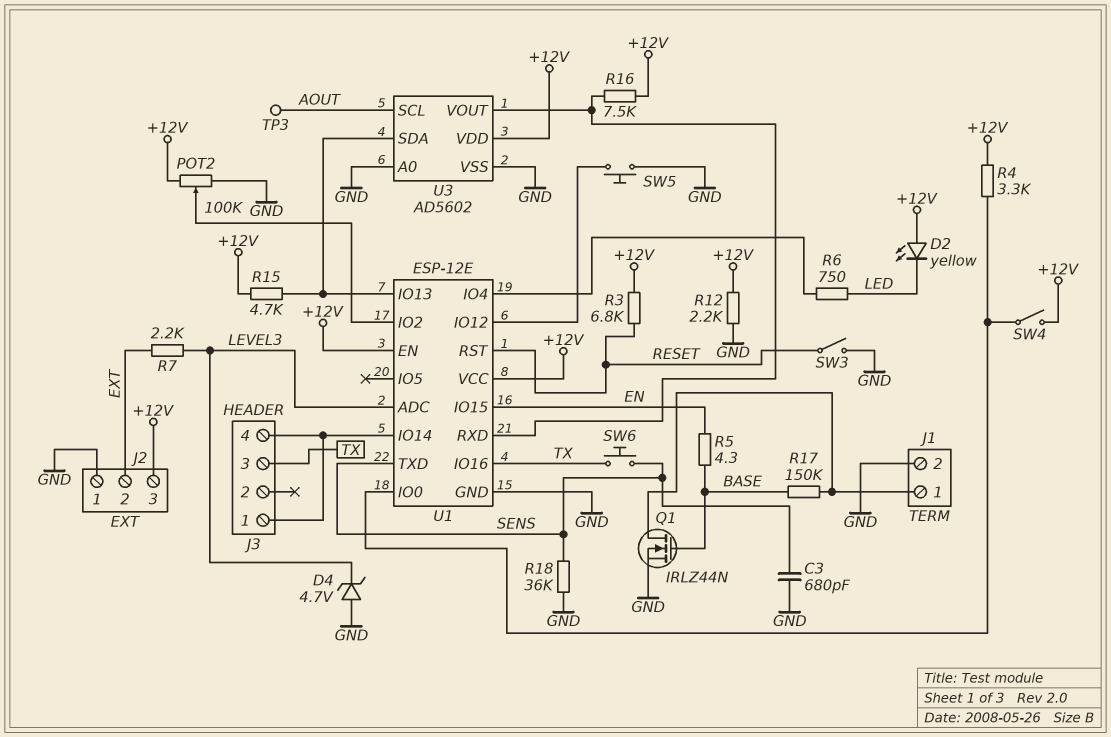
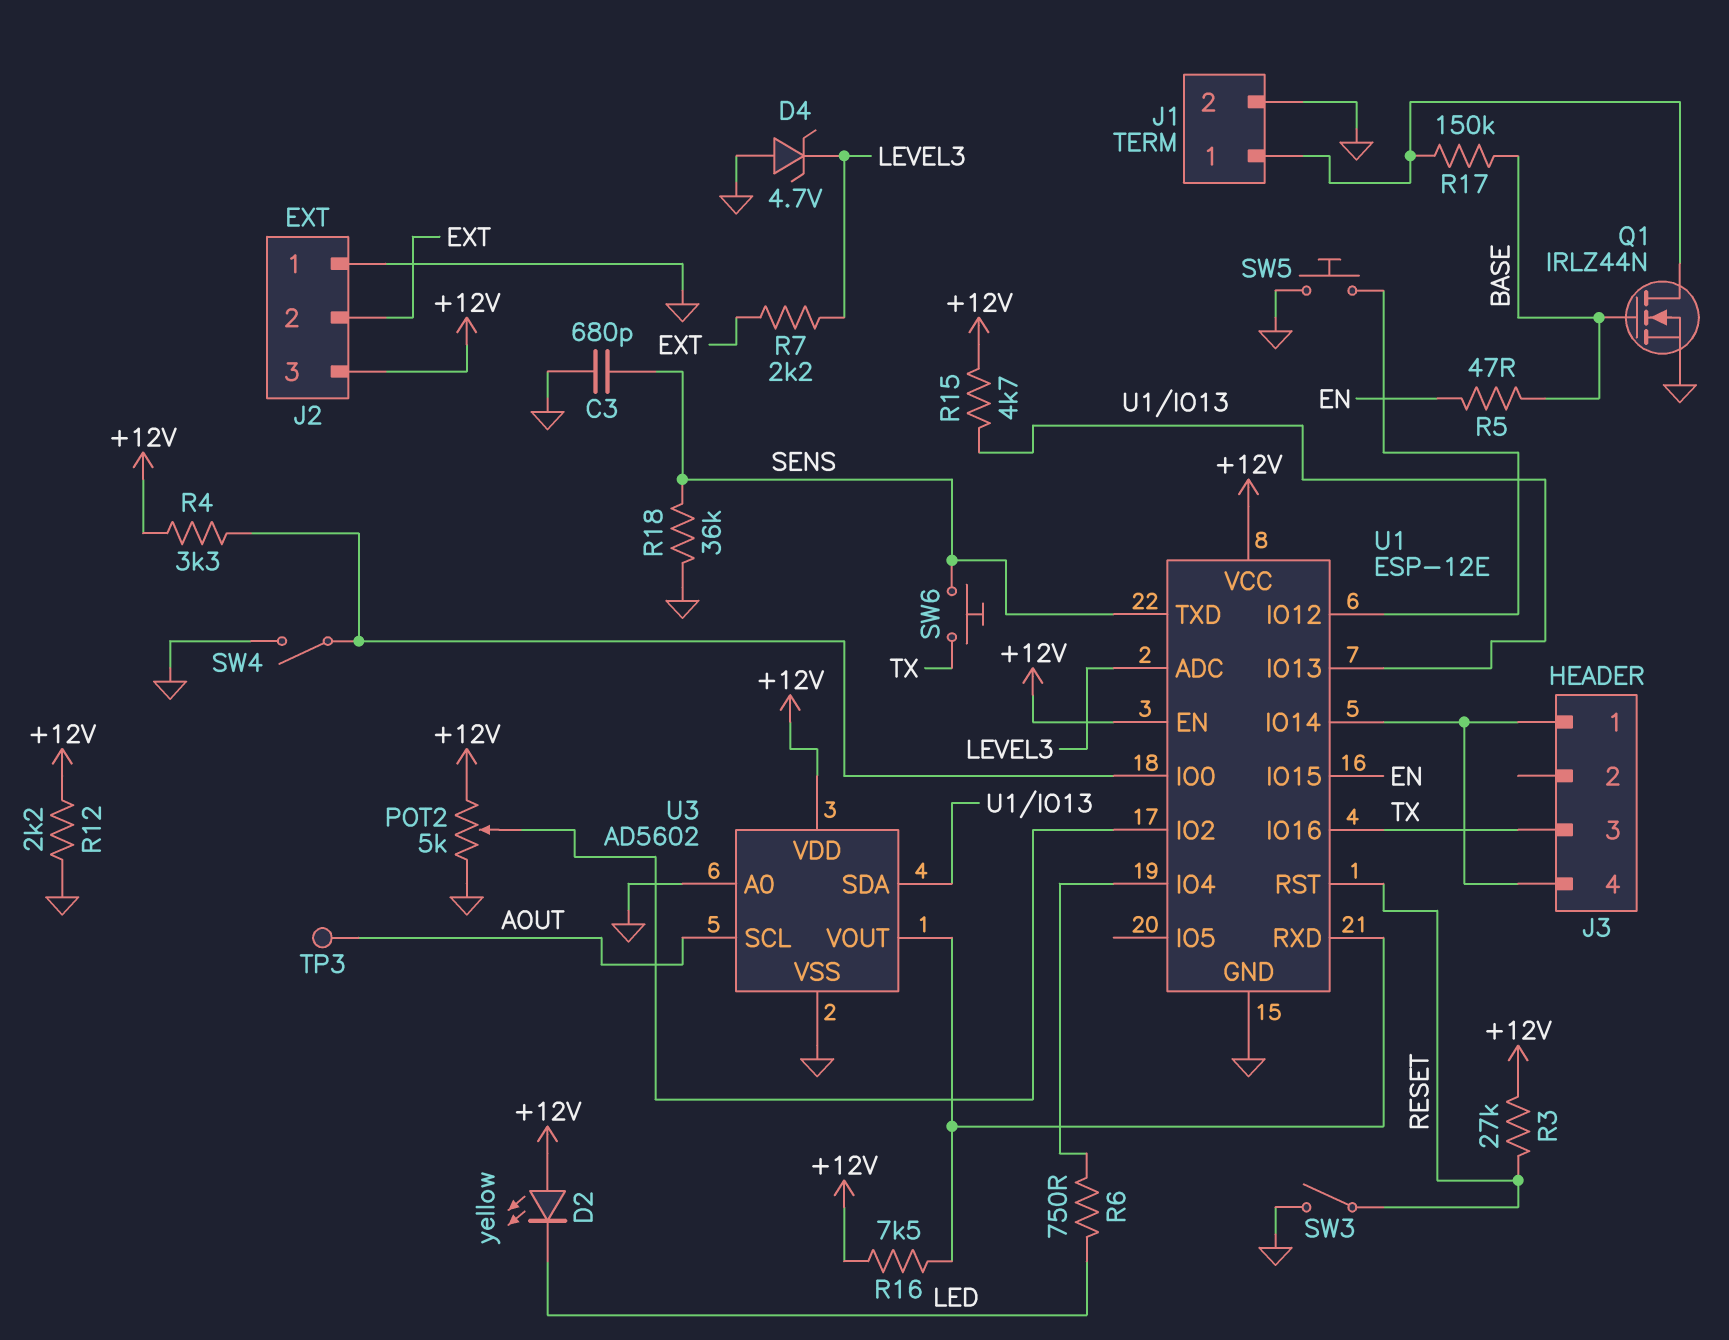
POT2: 100k (+12V, GND, wiper U1/IO2) -> 5k (+12V, GND, wiper U1/IO2)
R3: 6.8k (+12V, RESET) -> 27k (+12V, RESET)
R5: 4.3 (BASE, EN) -> 47 (BASE, EN)
SW4: switch (+12V, U1/IO0) -> switch (GND, U1/IO0)

